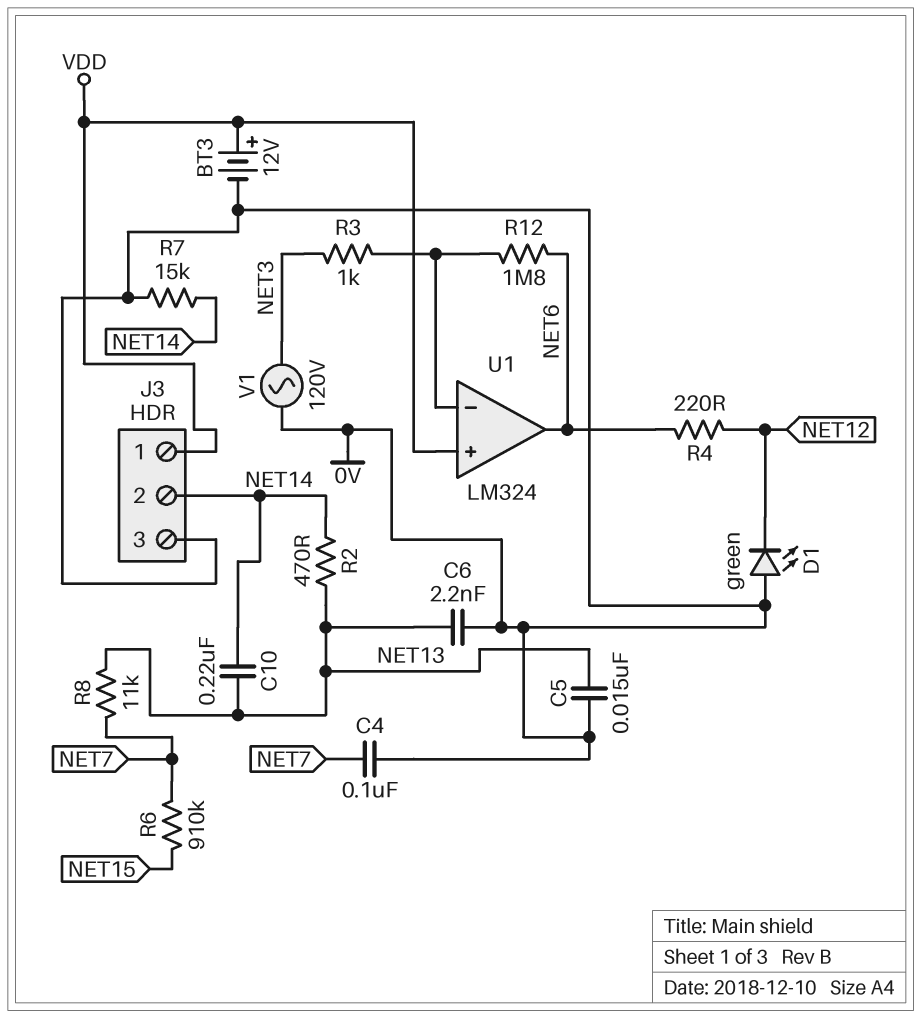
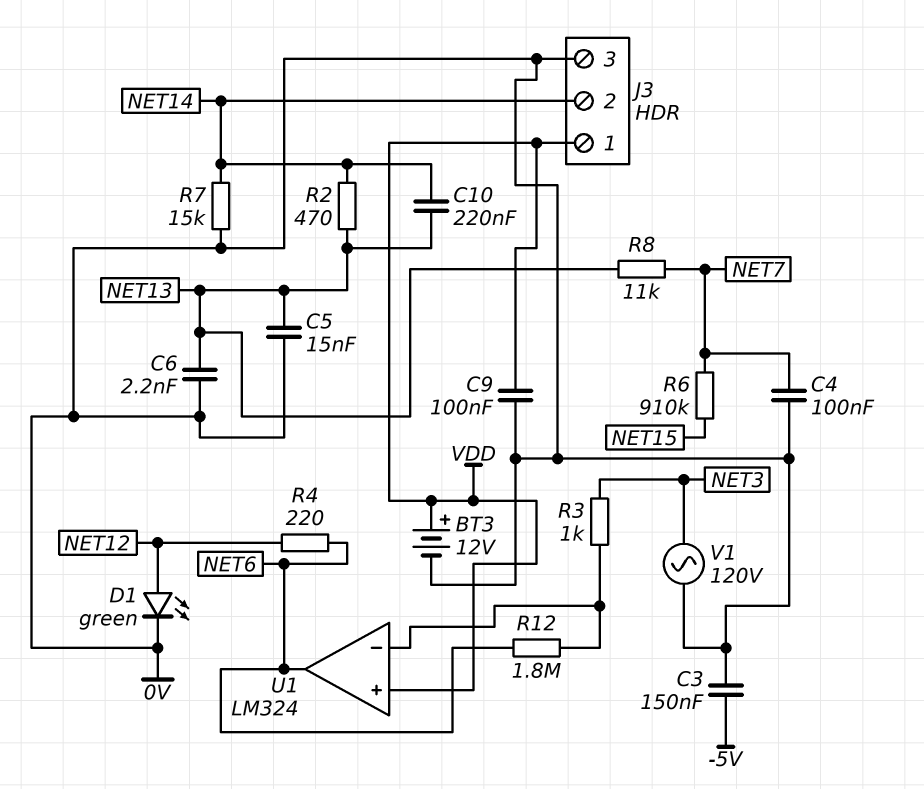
C3: none -> 150nF (-5V, 0V)
C9: none -> 100nF (0V, VDD)
D1: LED green (A 0V, K NET12) -> LED green (A NET12, K 0V)

